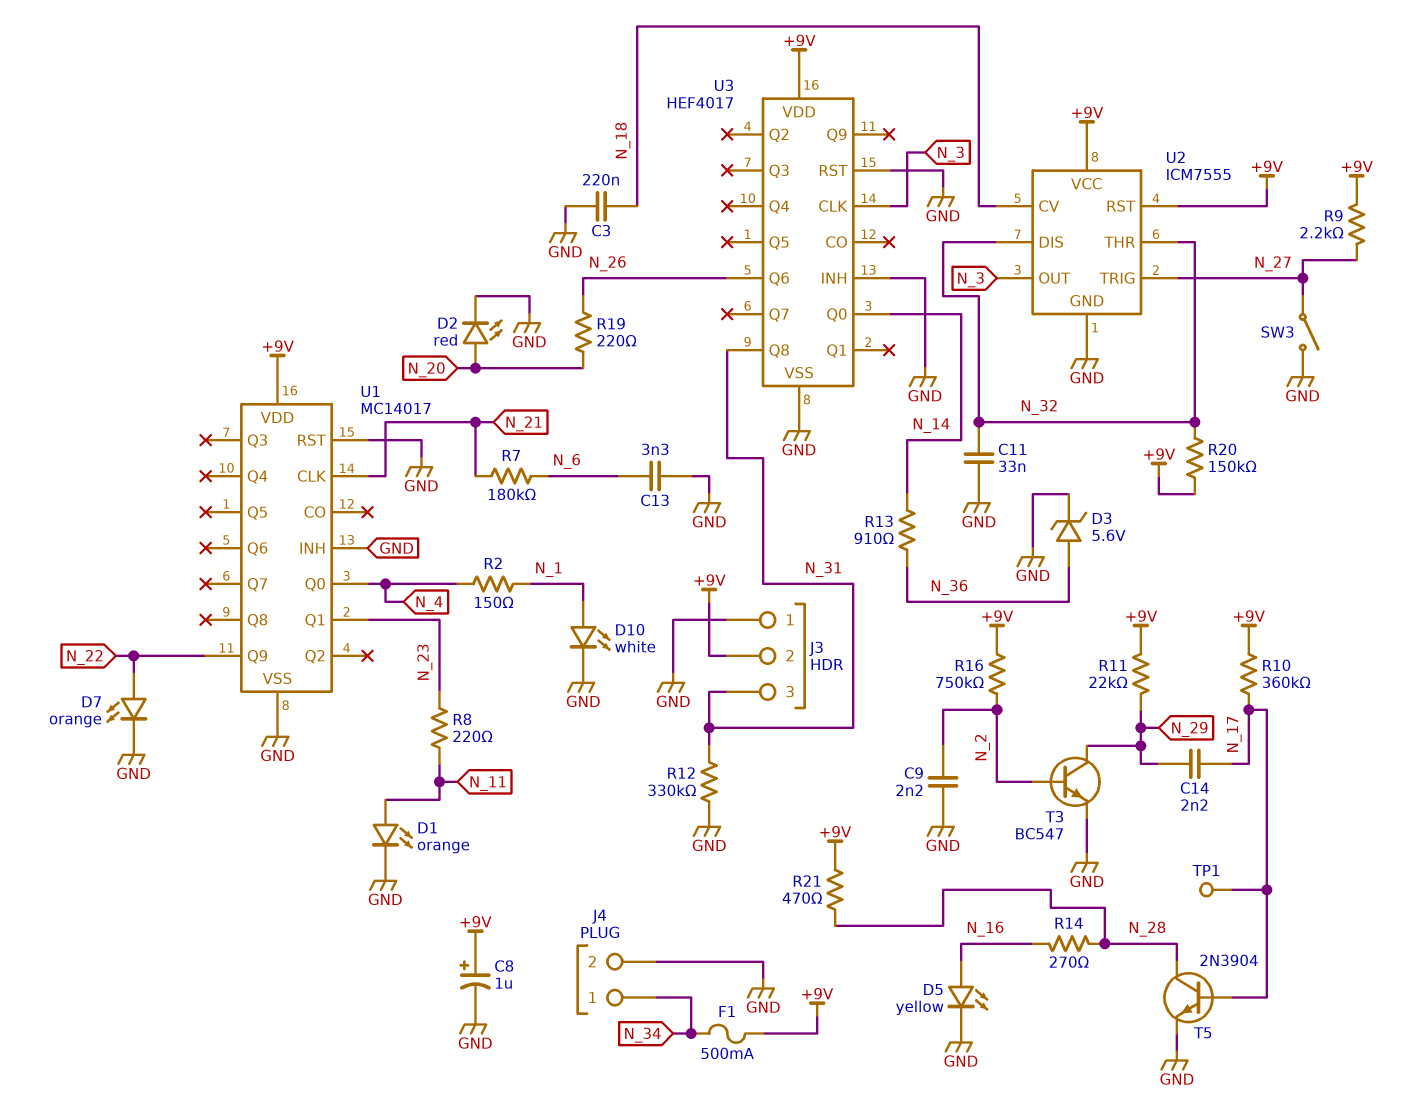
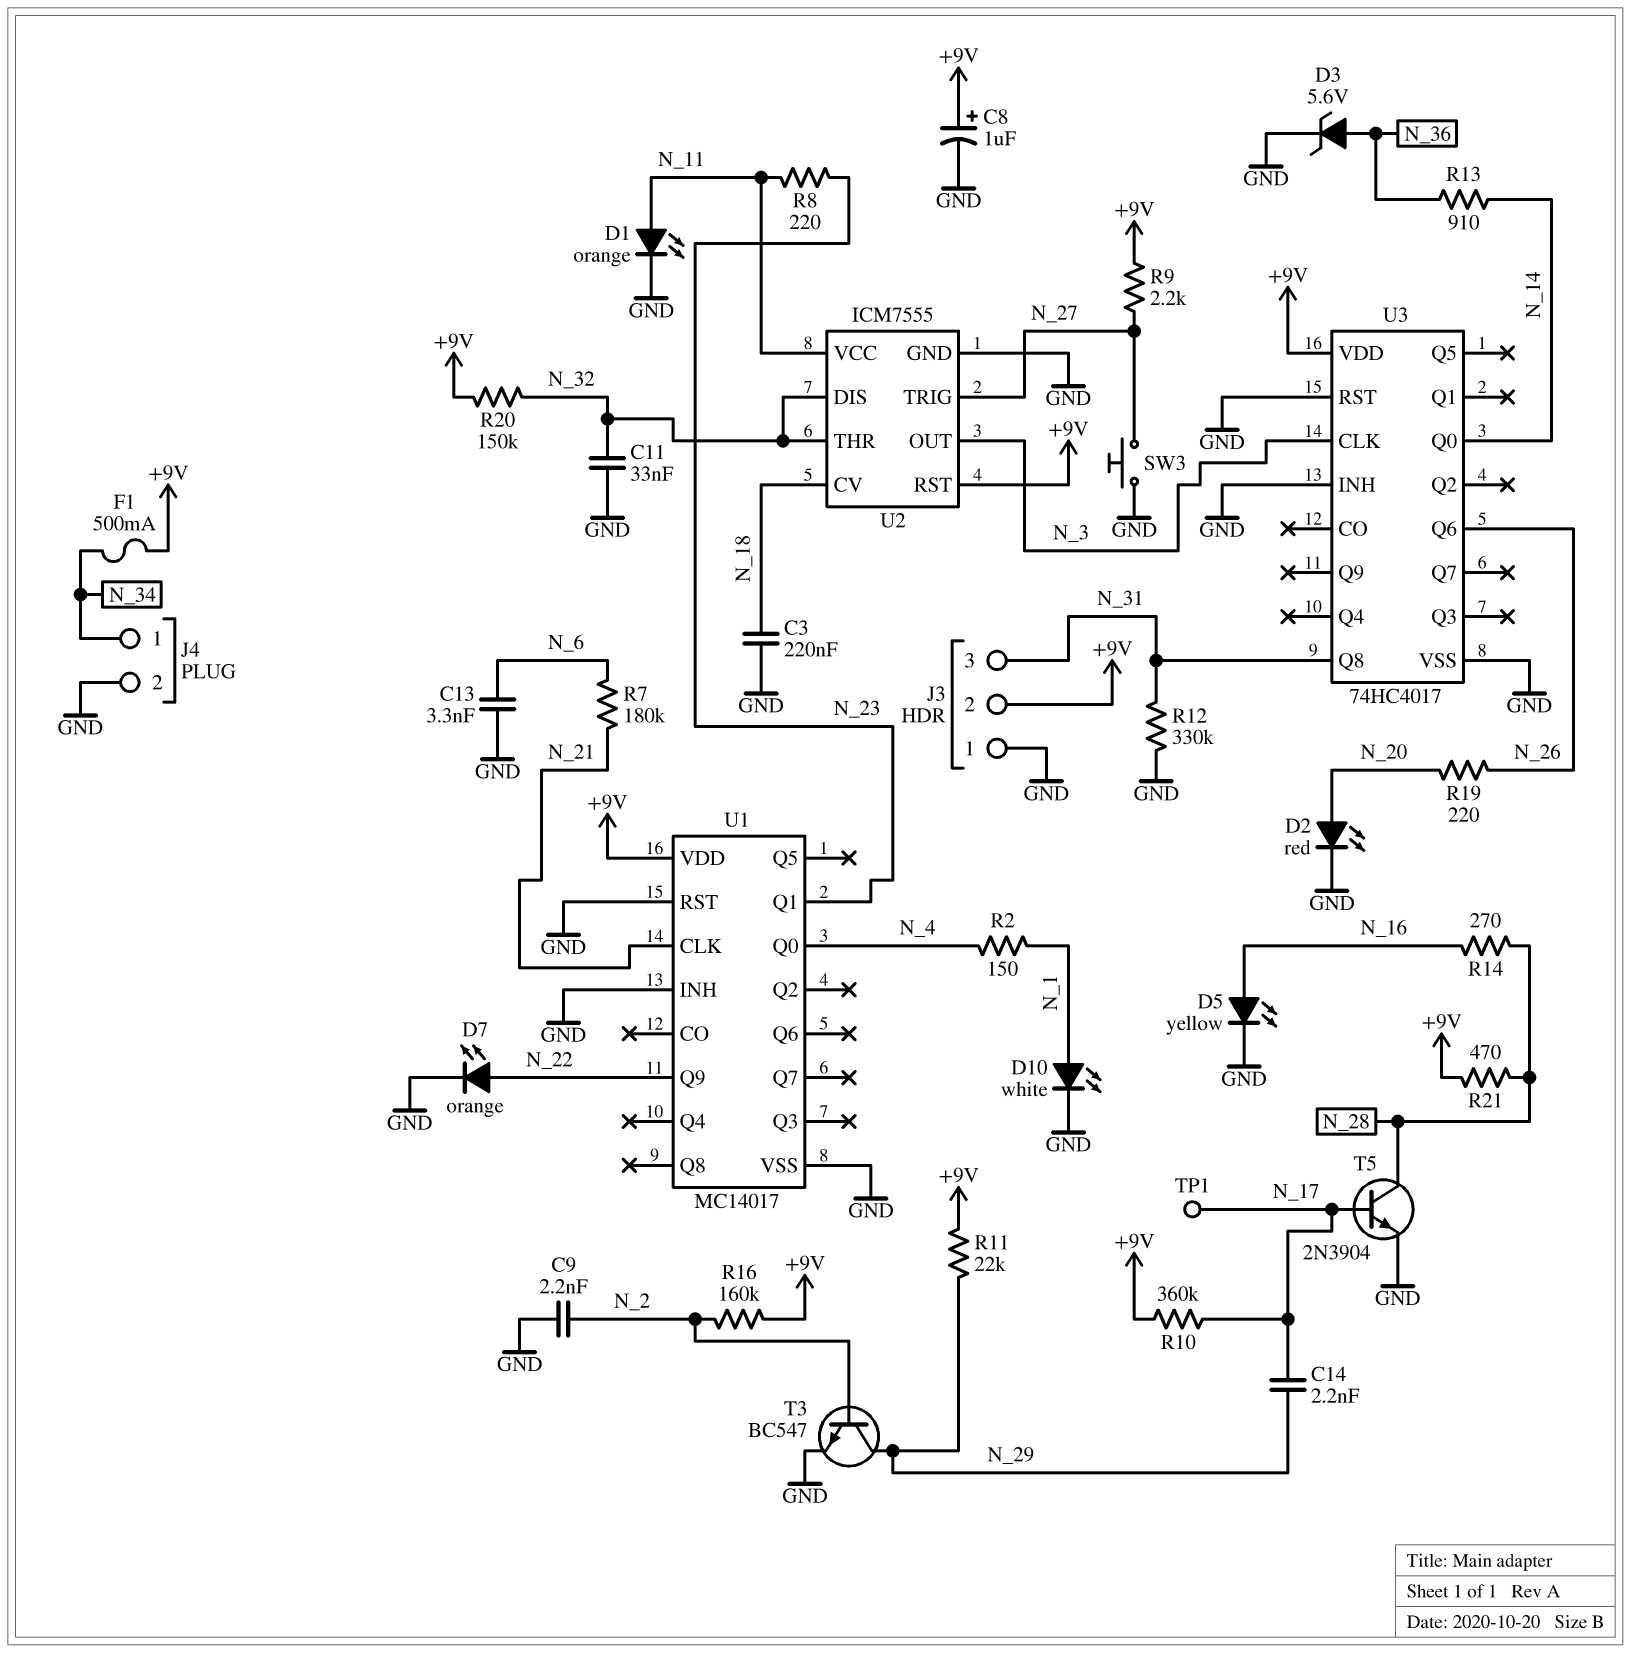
R16: 750k (+9V, N_2) -> 160k (+9V, N_2)
SW3: switch (GND, N_27) -> button (GND, N_27)
U2 pin VCC: +9V -> N_11
U3: HEF4017 -> 74HC4017

